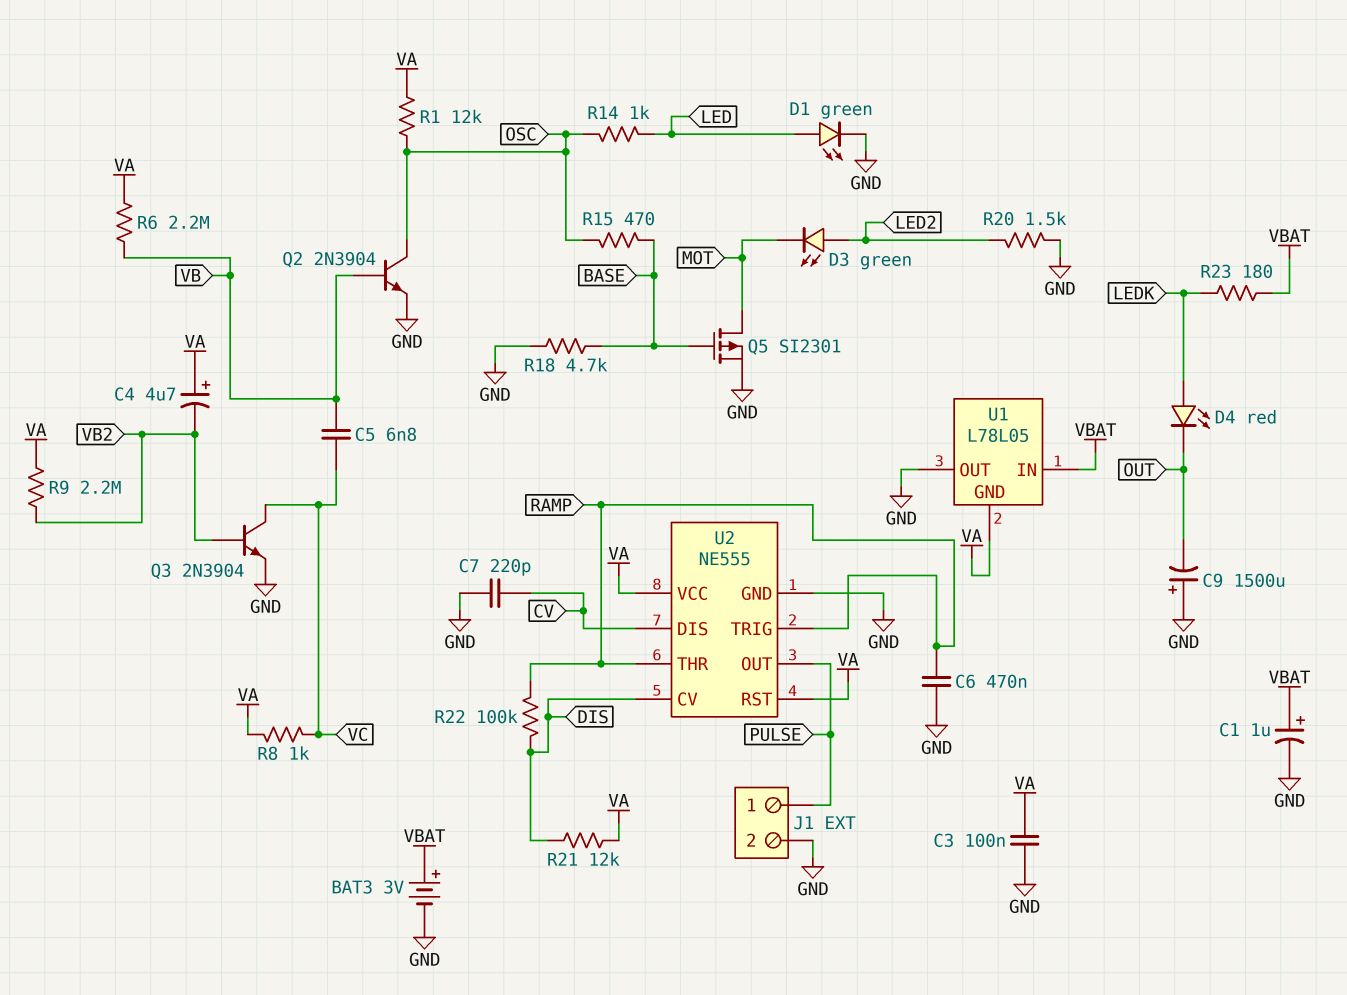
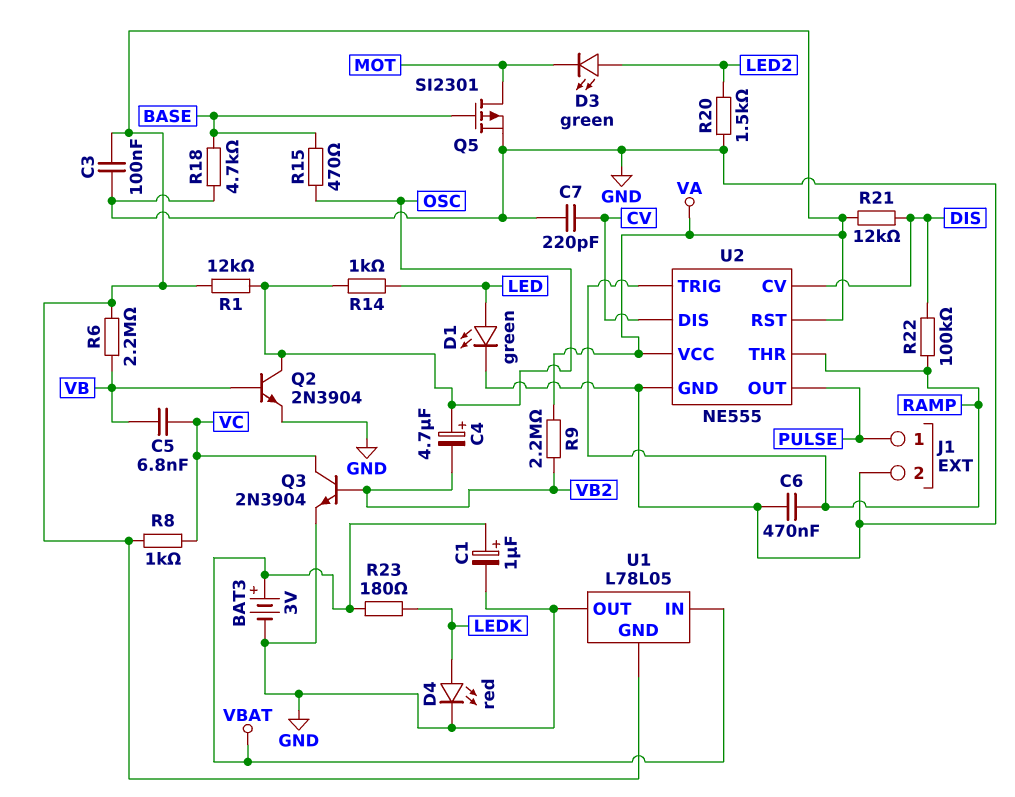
C4: 4.7uF (plus VA, minus VB2) -> 4.7uF (plus OSC, minus VB2)
C9: 1500uF (plus GND, minus OUT) -> none
D4: LED red (A LEDK, K OUT) -> LED red (A LEDK, K GND)

